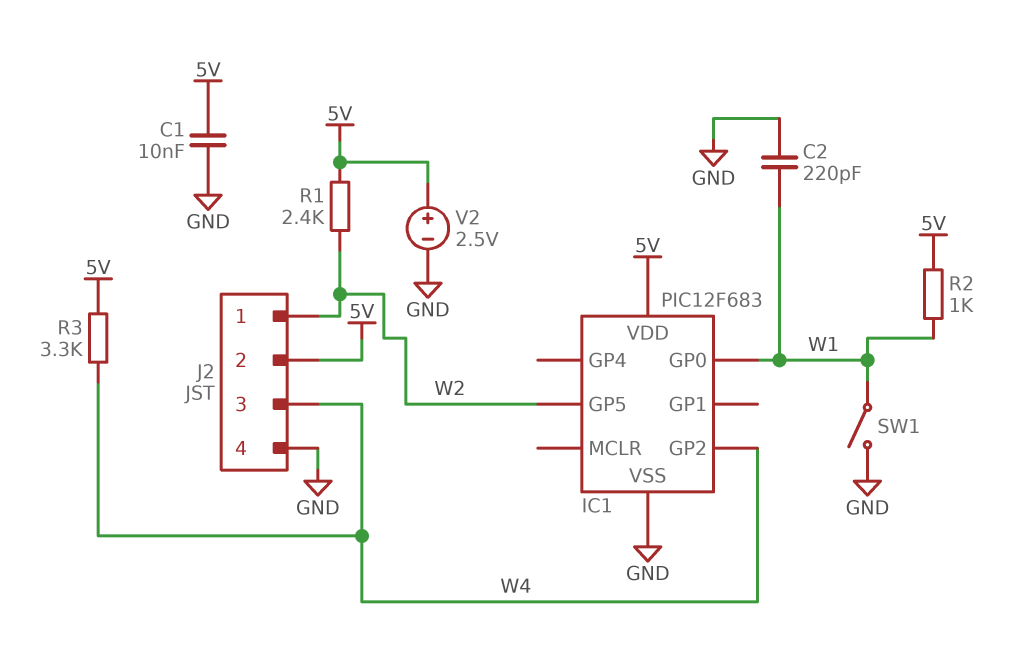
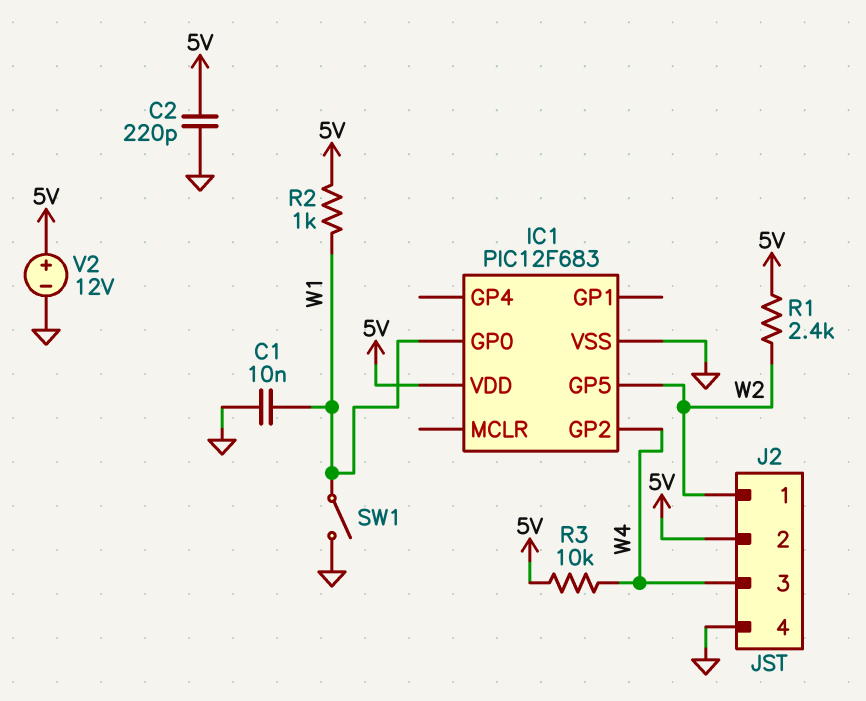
C1: 10nF (5V, GND) -> 10nF (GND, W1)
C2: 220pF (GND, W1) -> 220pF (5V, GND)
R3: 3.3k (5V, W4) -> 10k (5V, W4)
V2: 2.5V (plus 5V, minus GND) -> 12V (plus 5V, minus GND)

